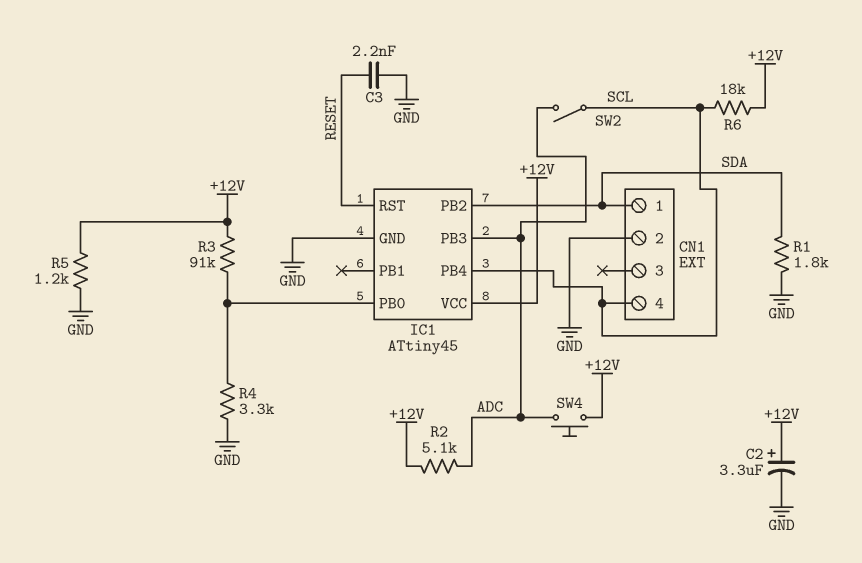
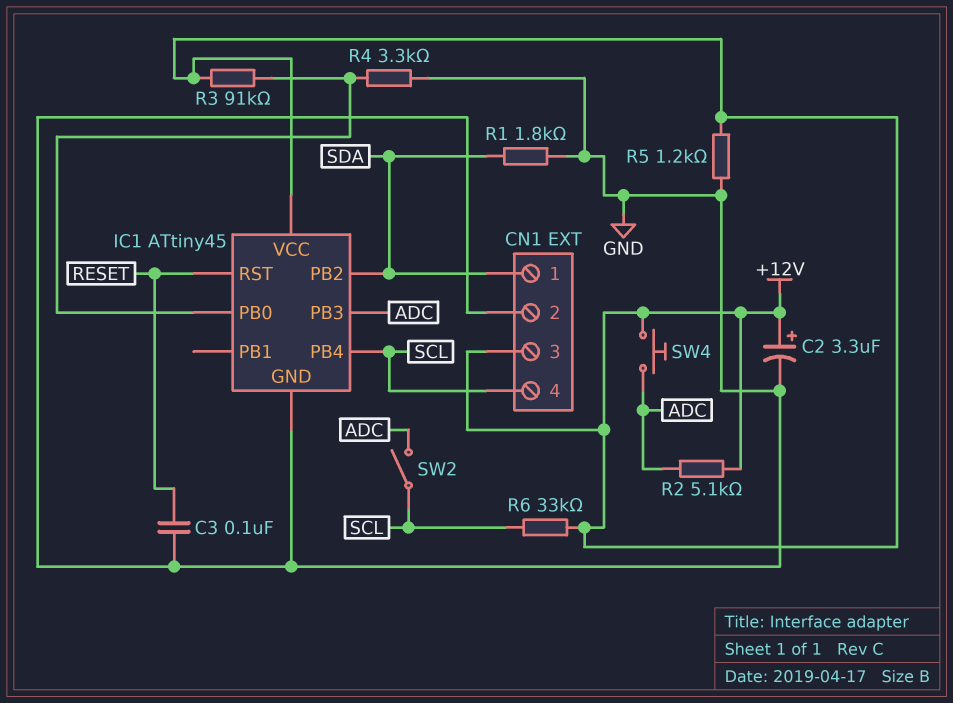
C3: 2.2nF (GND, RESET) -> 100nF (GND, RESET)
CN1 pin 3: none -> +12V
R6: 18k (+12V, SCL) -> 33k (+12V, SCL)

